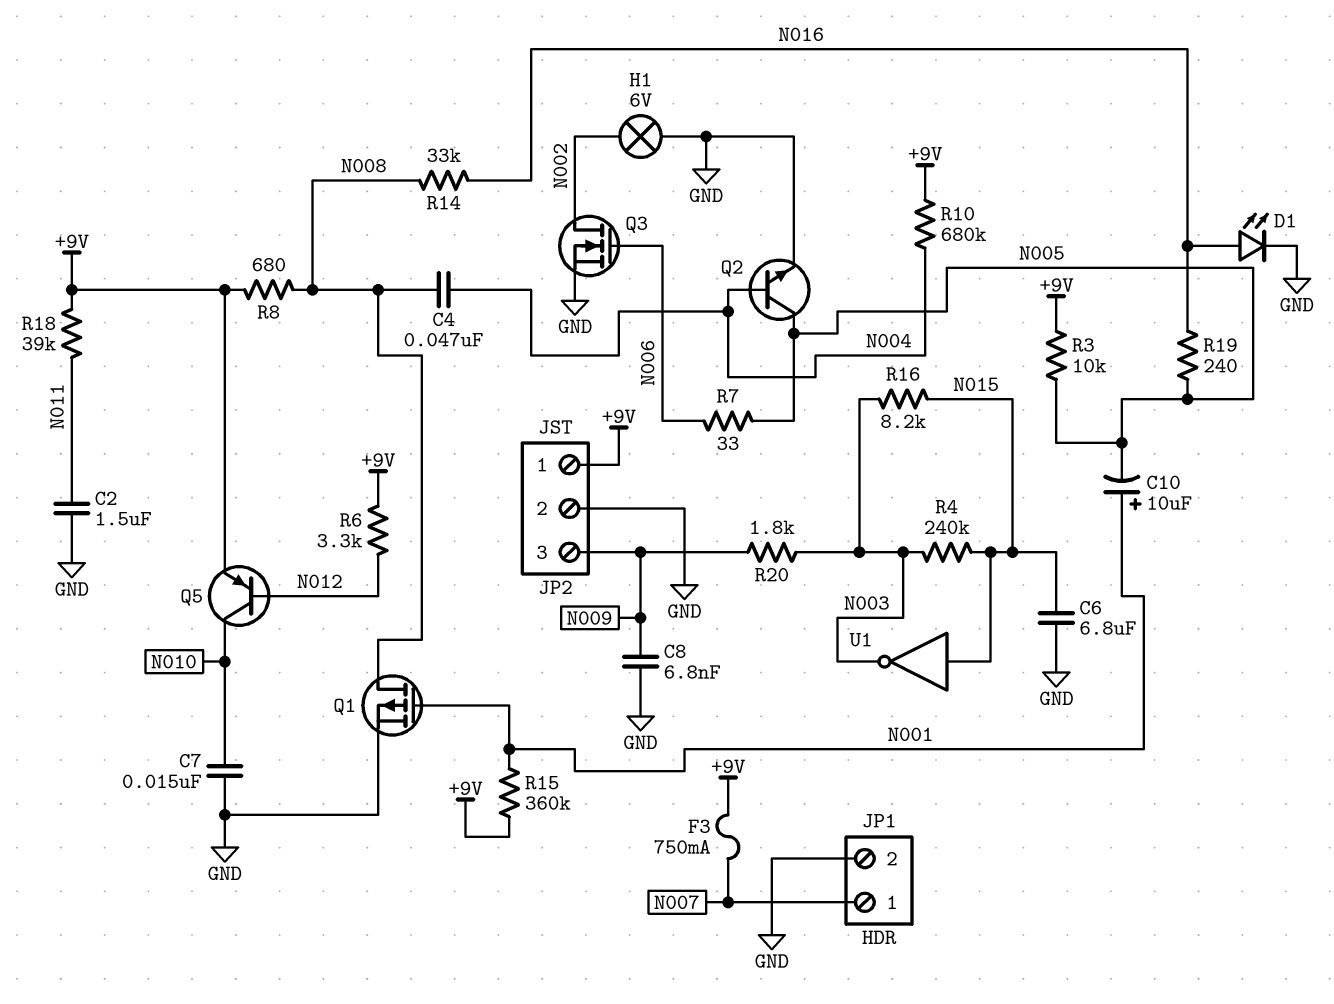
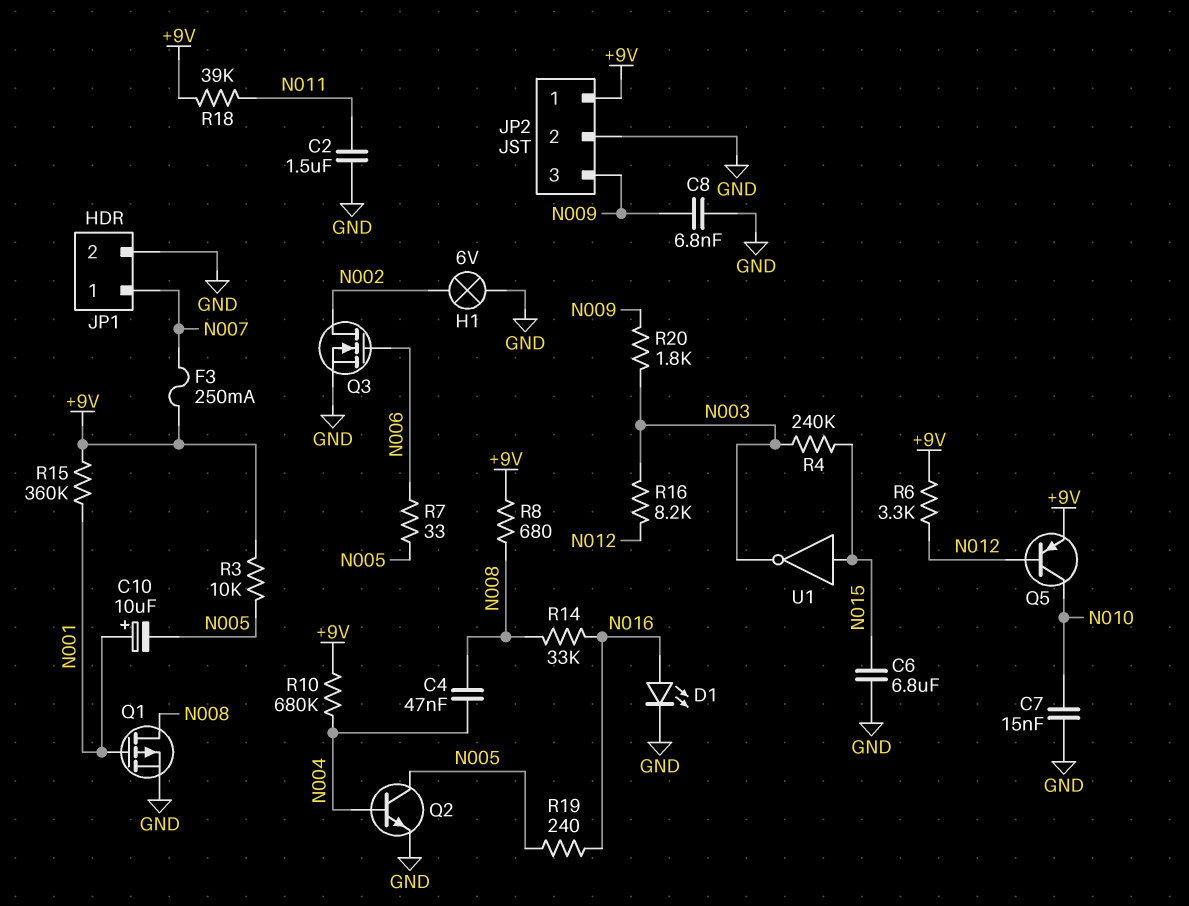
F3: 750mA (+9V, N007) -> 250mA (+9V, N007)
R16: 8.2k (N003, N015) -> 8.2k (N003, N012)

